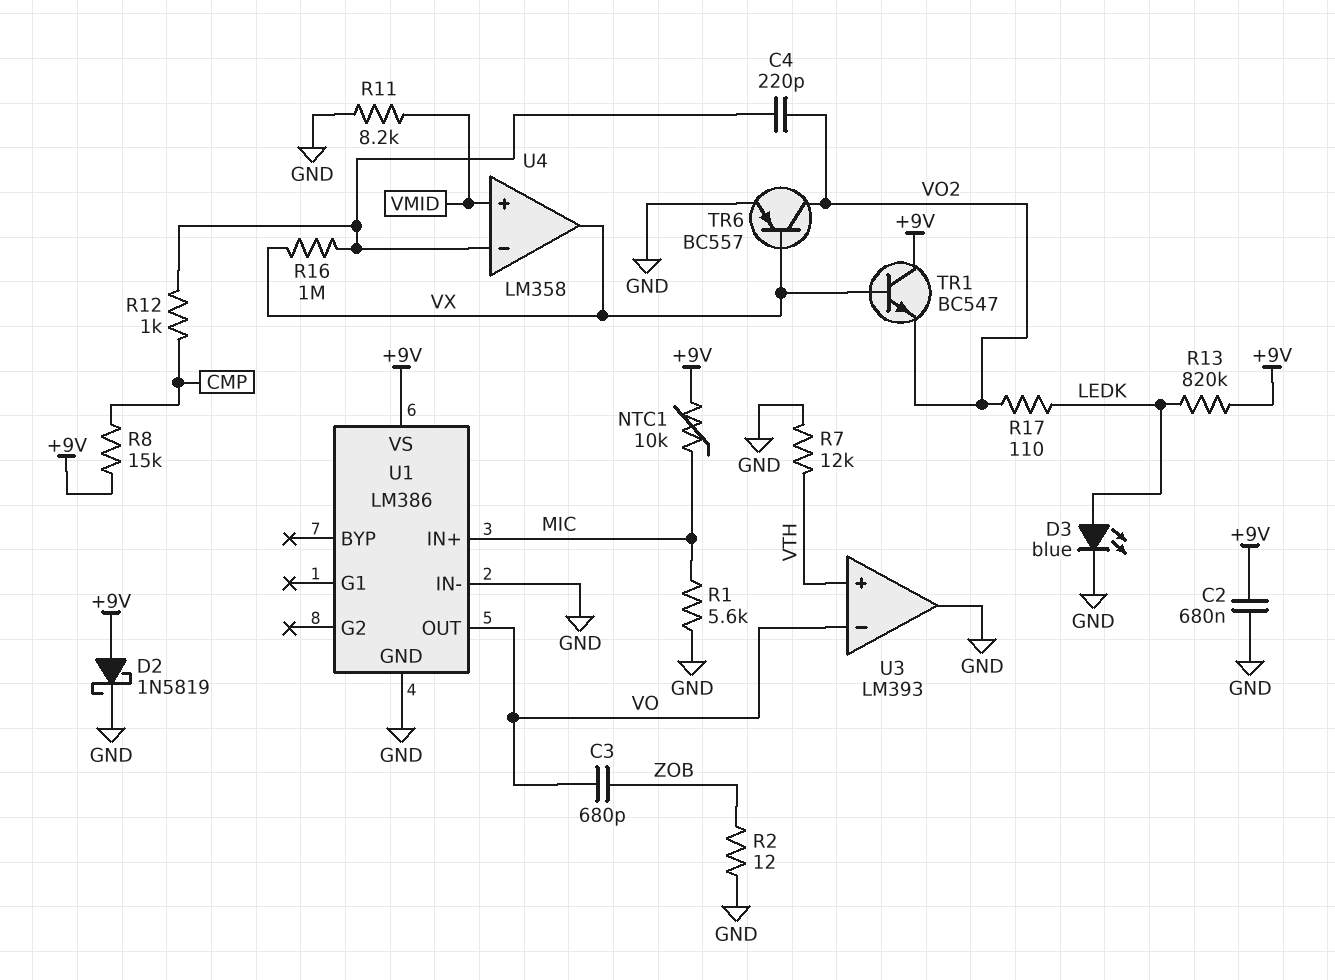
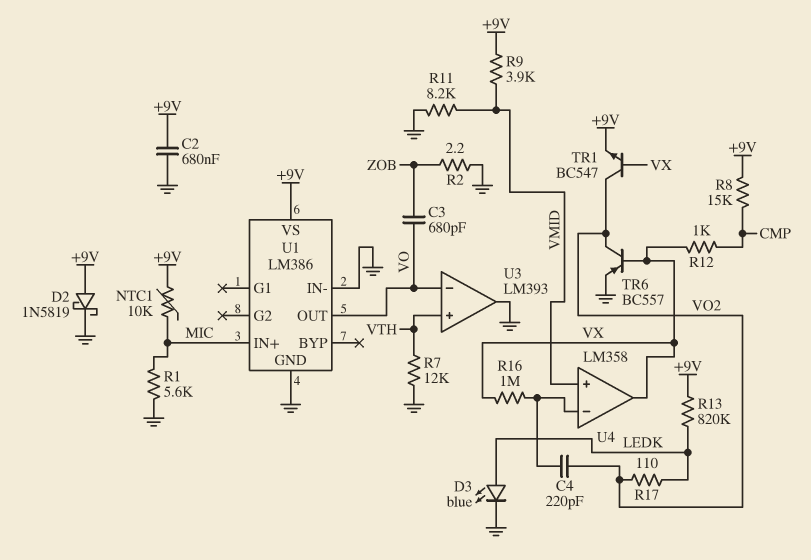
R2: 12 (GND, ZOB) -> 2.2 (GND, ZOB)
R9: none -> 3.9k (+9V, VMID)
R12: 1k (CMP, U4/in-) -> 1k (CMP, VX)
TR1: NPN BC547 (B VX, C +9V, E VO2) -> NPN BC547 (B VX, C VO2, E +9V)

